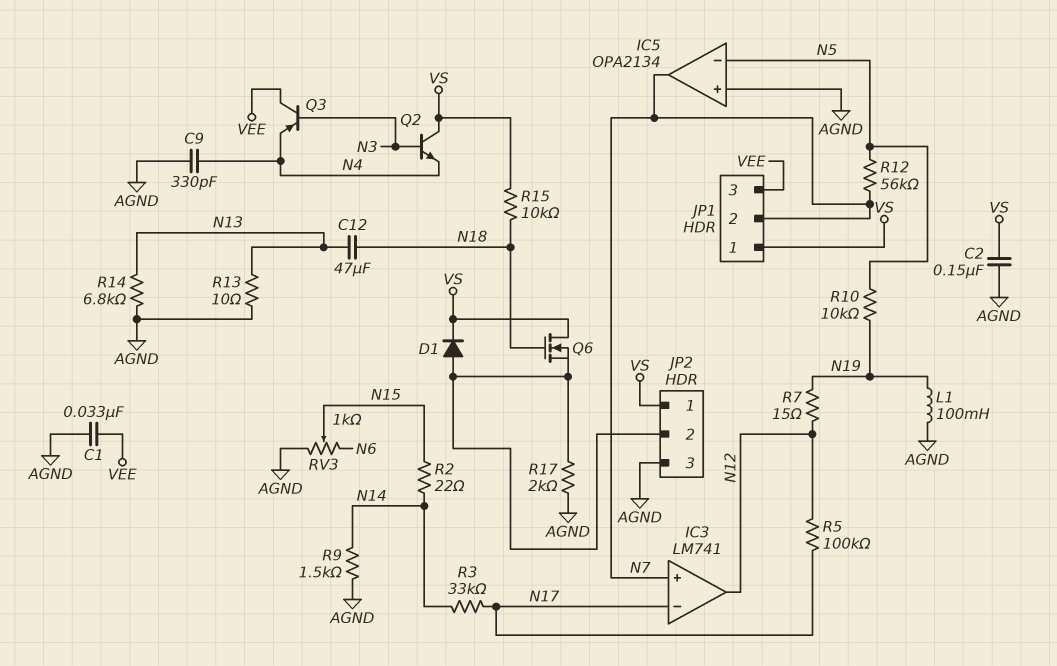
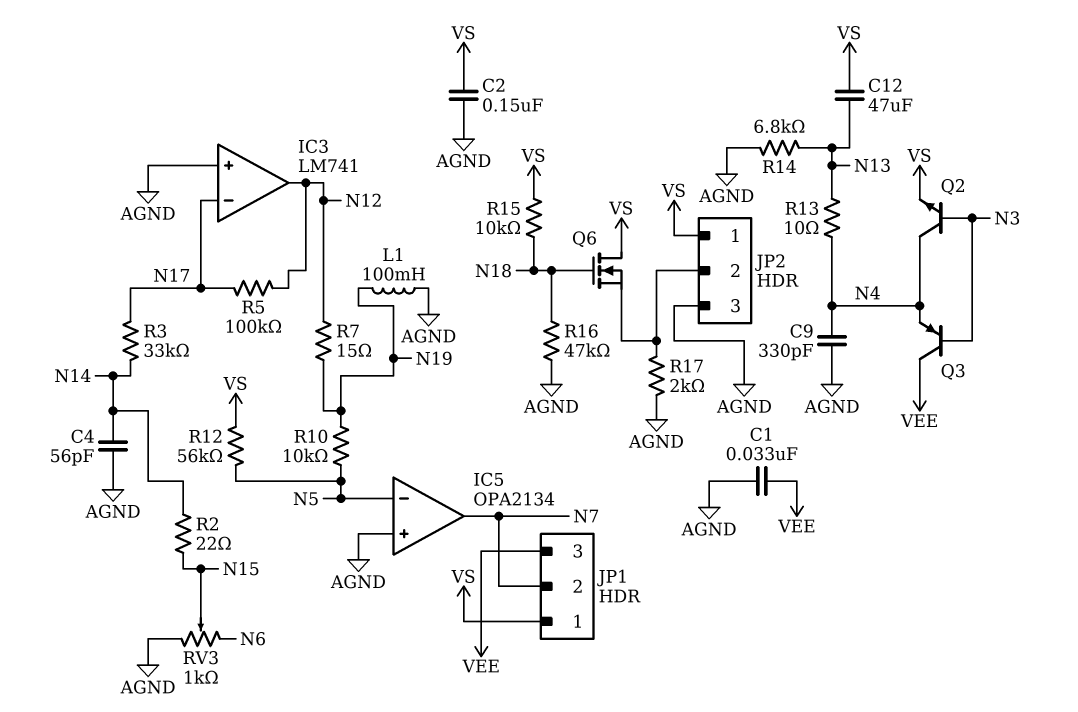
C4: none -> 56pF (AGND, N14)
C12: 47uF (N13, N18) -> 47uF (N13, VS)
D1: diode (A JP2/2, K VS) -> none
IC3 pin in+: N7 -> AGND
Q2: NPN (B N3, C VS, E N4) -> NPN (B N3, C N4, E VS)
R9: 1.5k (AGND, N14) -> none
R12: 56k (N5, N7) -> 56k (N5, VS)
R13: 10 (AGND, N13) -> 10 (N4, N13)
R16: none -> 47k (AGND, N18)

